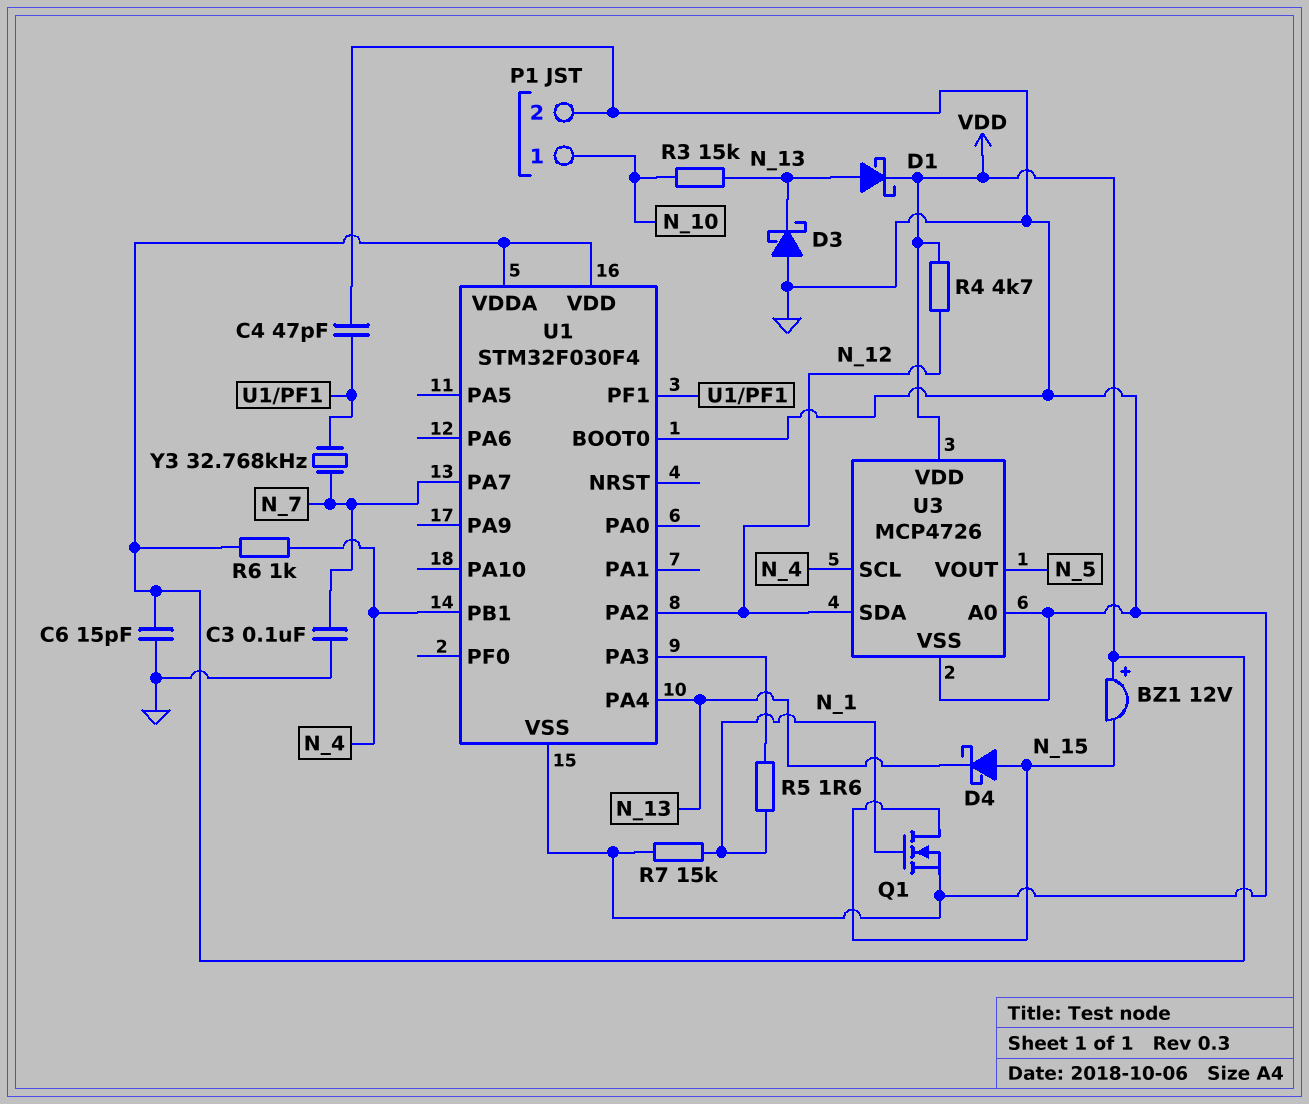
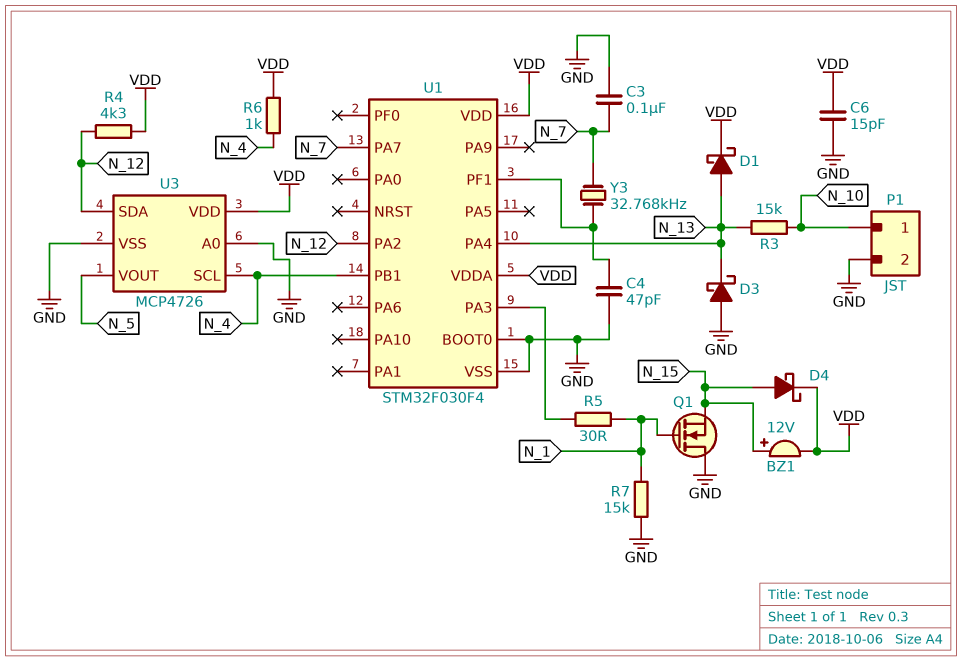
BZ1: buzzer 12V (plus VDD, minus N_15) -> buzzer 12V (plus N_15, minus VDD)
D4: schottky (A N_15, K N_13) -> schottky (A N_15, K VDD)
Q1: NMOS (G N_1, D N_15, S GND) -> NMOS (G N_1, D GND, S N_15)
R4: 4.7k (N_12, VDD) -> 4.3k (N_12, VDD)
R5: 1.6 (N_1, U1/PA3) -> 30 (N_1, U1/PA3)

